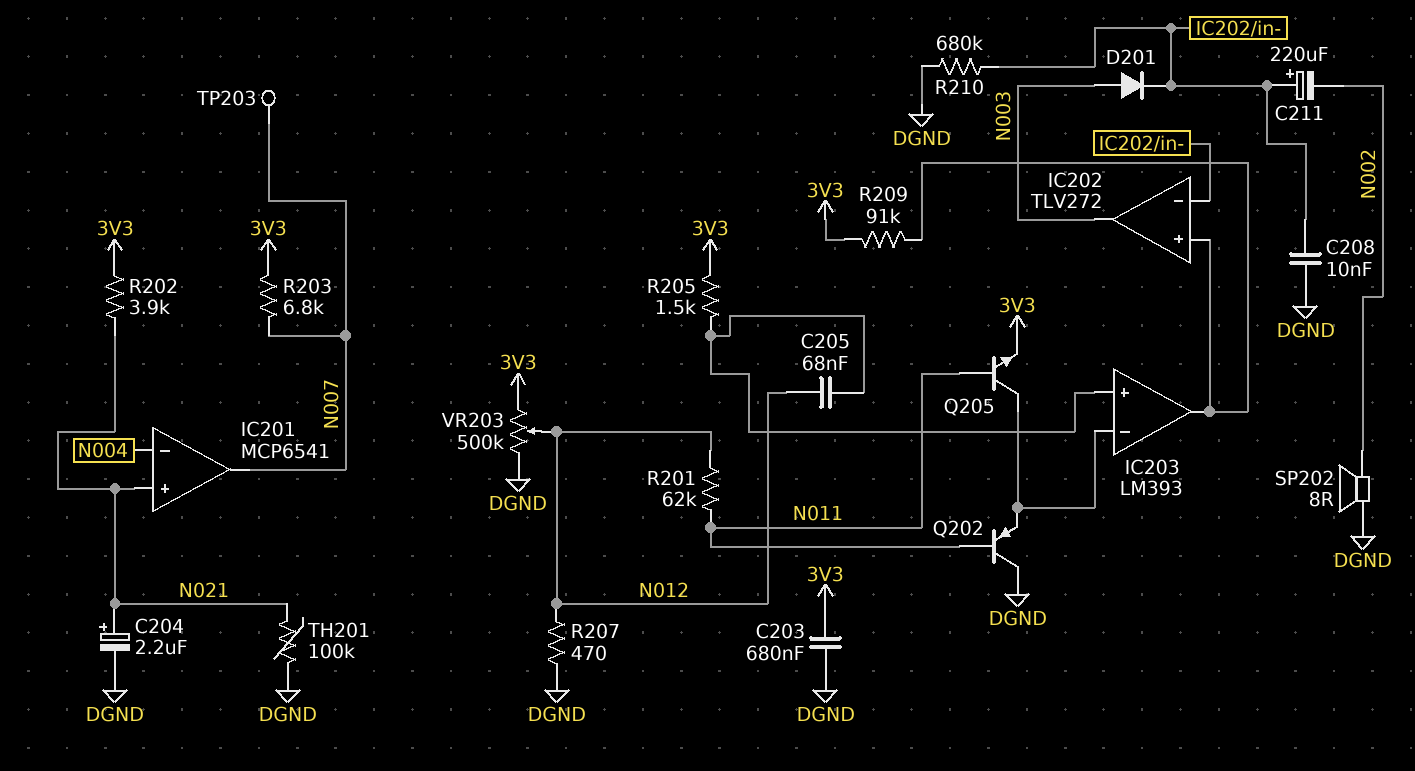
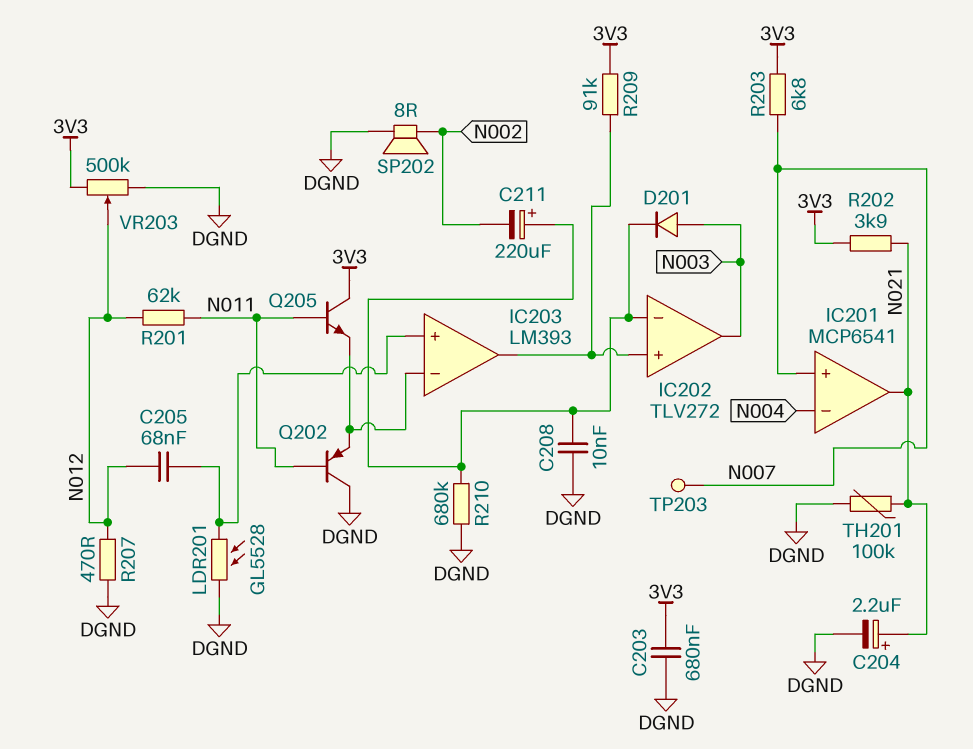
IC201 pin in+: N021 -> N007
IC201 pin out: N007 -> N021
LDR201: none -> GL5528 (DGND, IC203/in+)
Q205: NPN (B N011, C IC203/in-, E 3V3) -> NPN (B N011, C 3V3, E IC203/in-)
R205: 1.5k (3V3, IC203/in+) -> none

